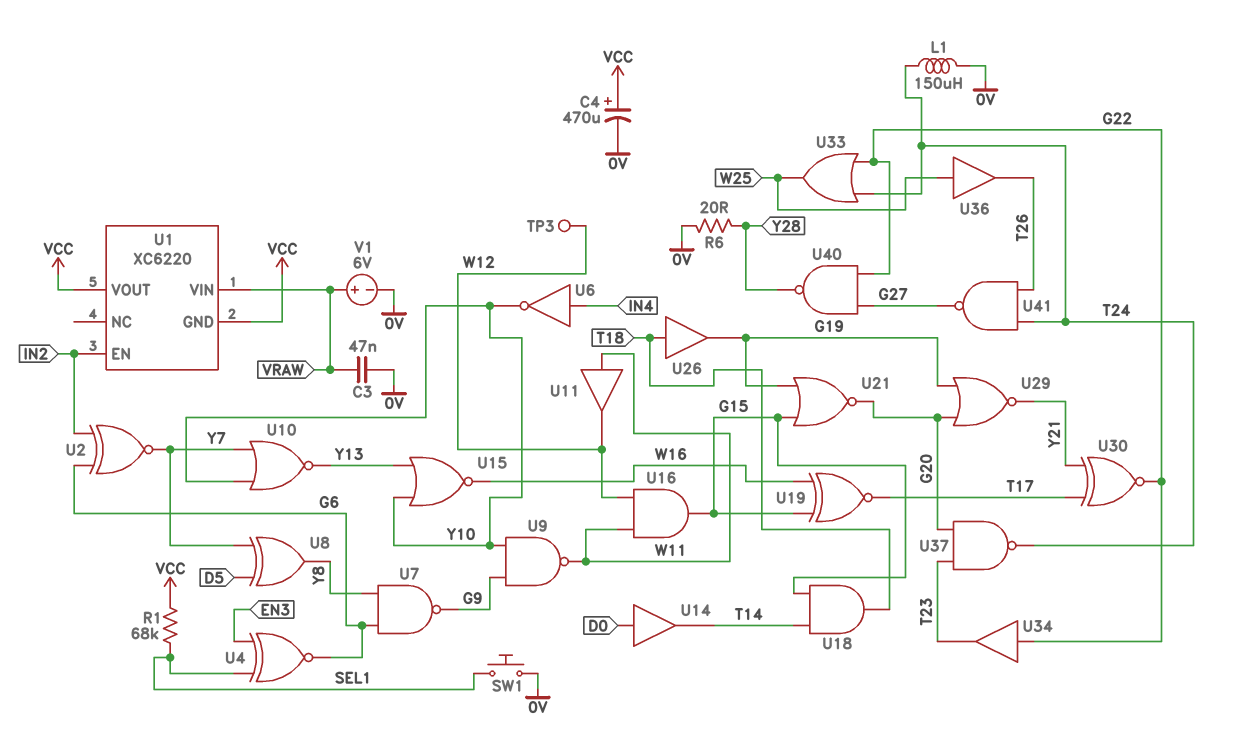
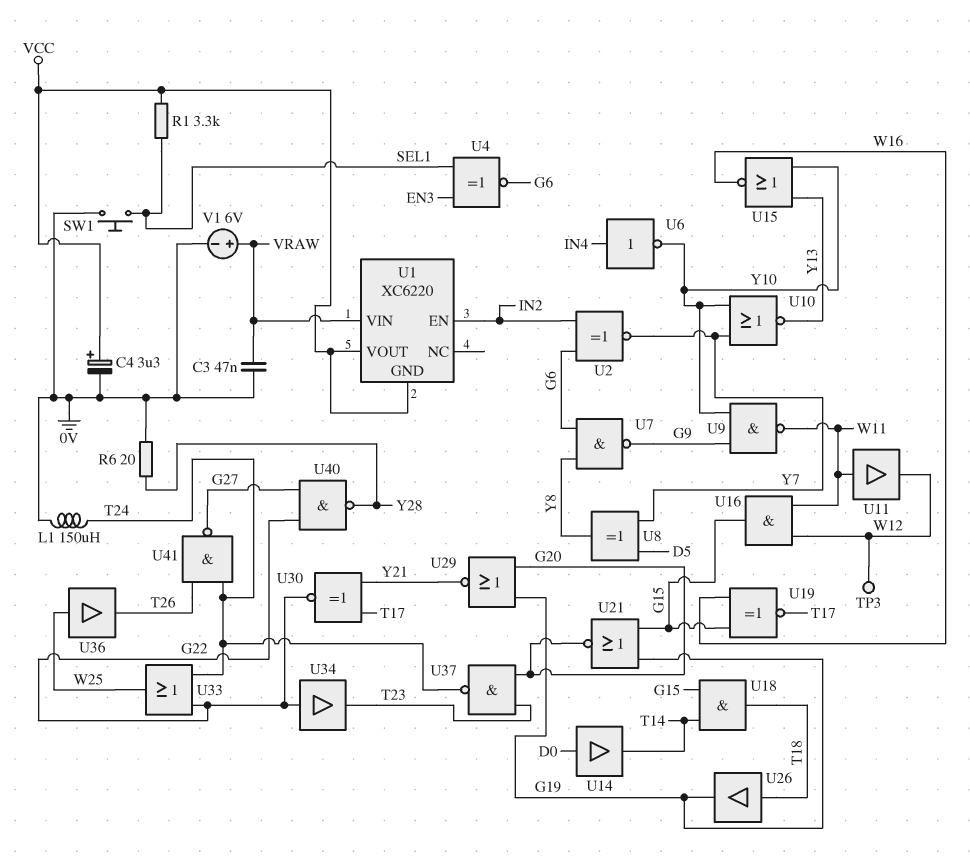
C4: 470uF (plus VCC, minus 0V) -> 3.3uF (plus VCC, minus 0V)
R1: 68k (SEL1, VCC) -> 3.3k (SEL1, VCC)

